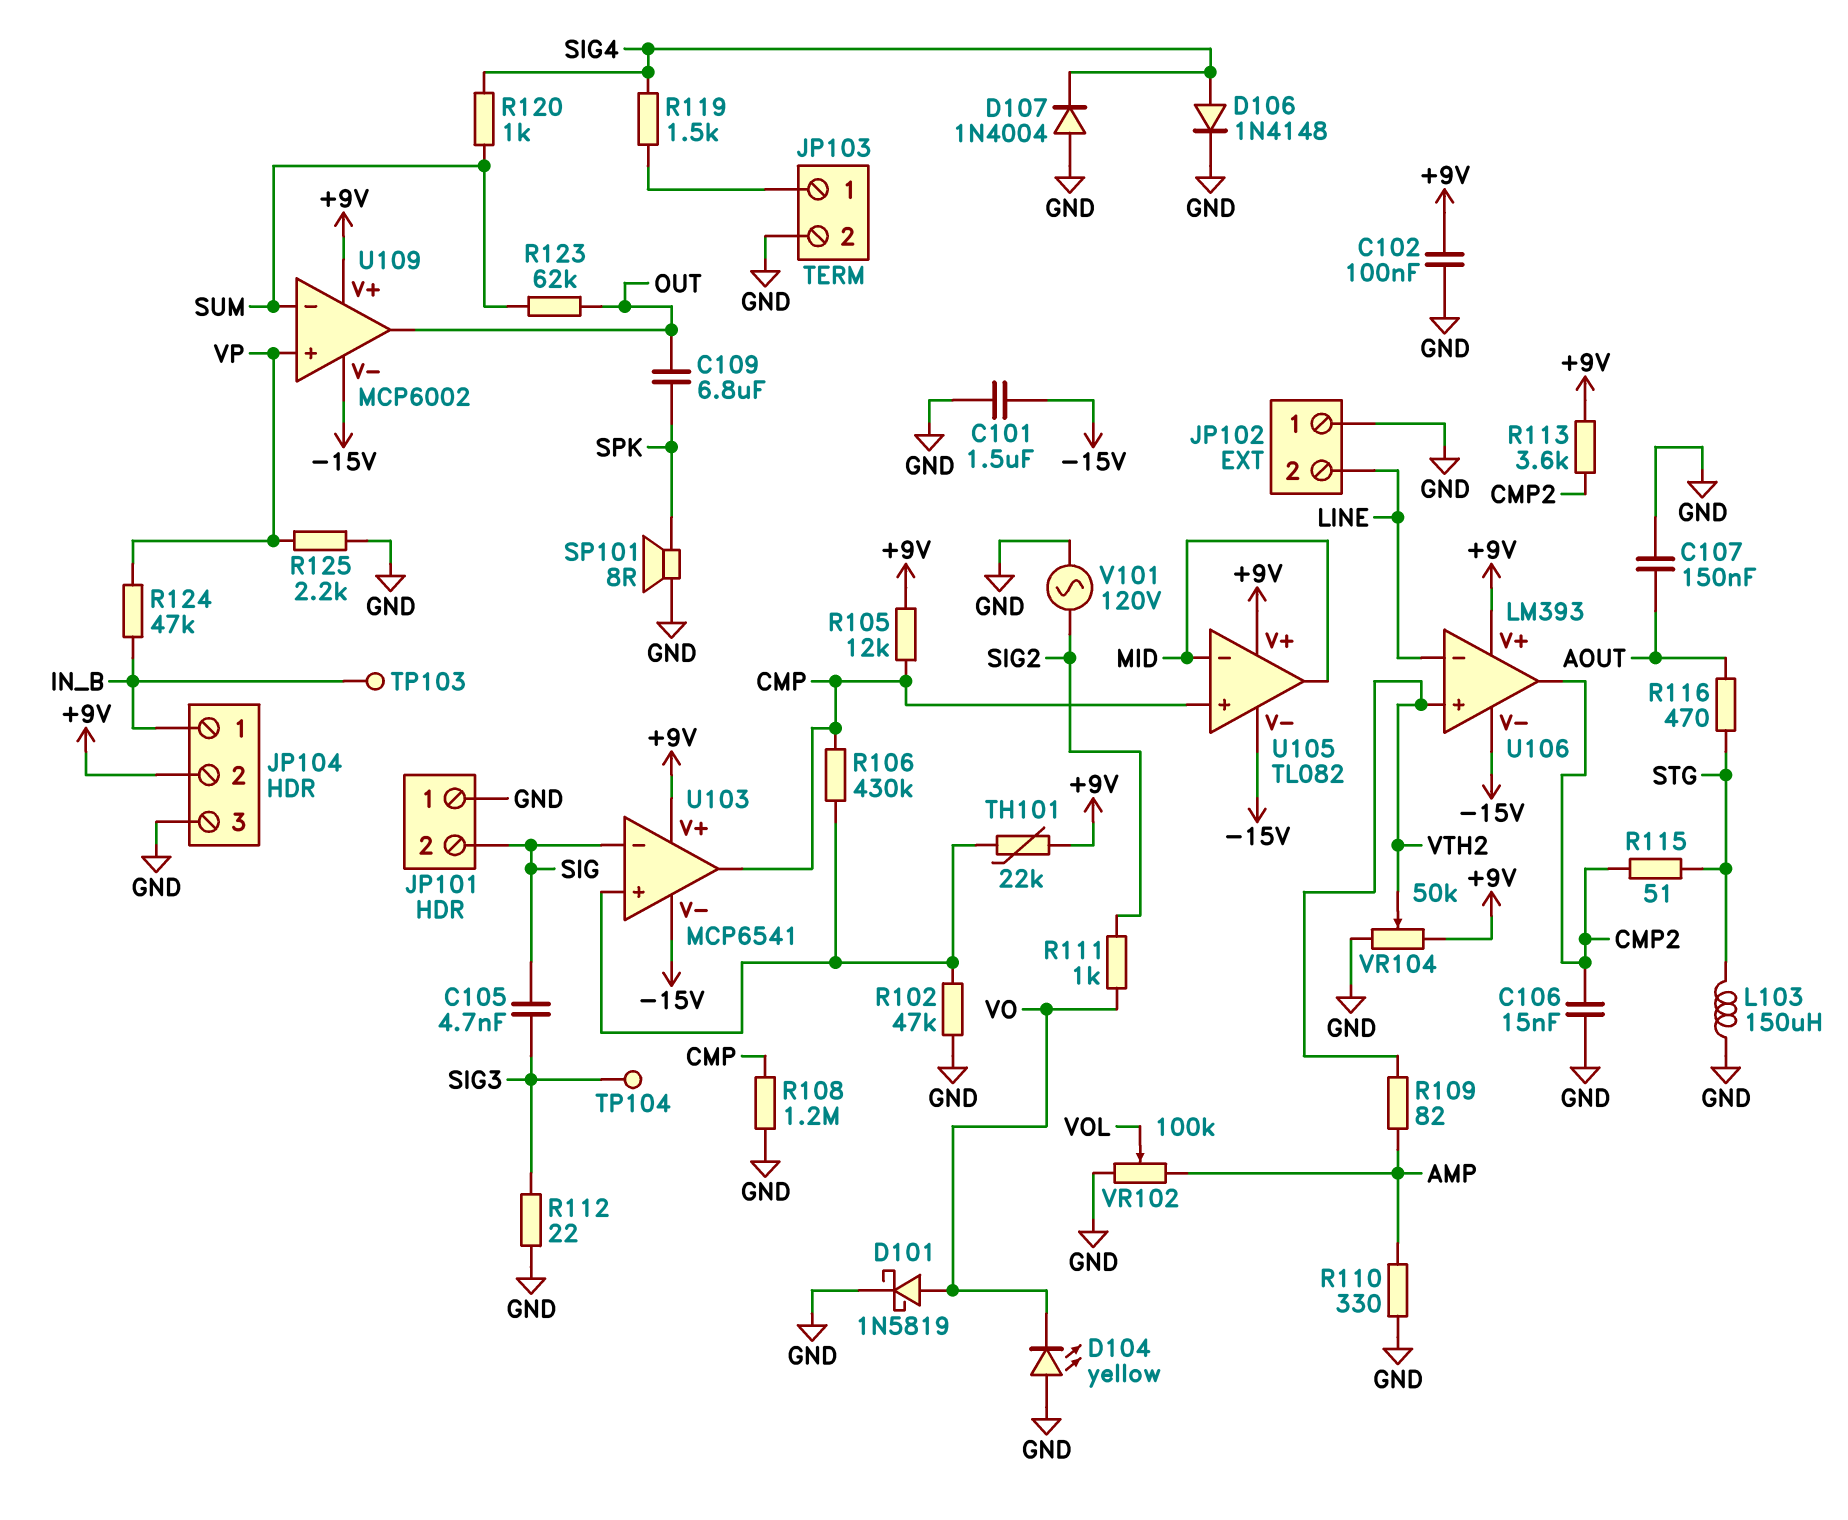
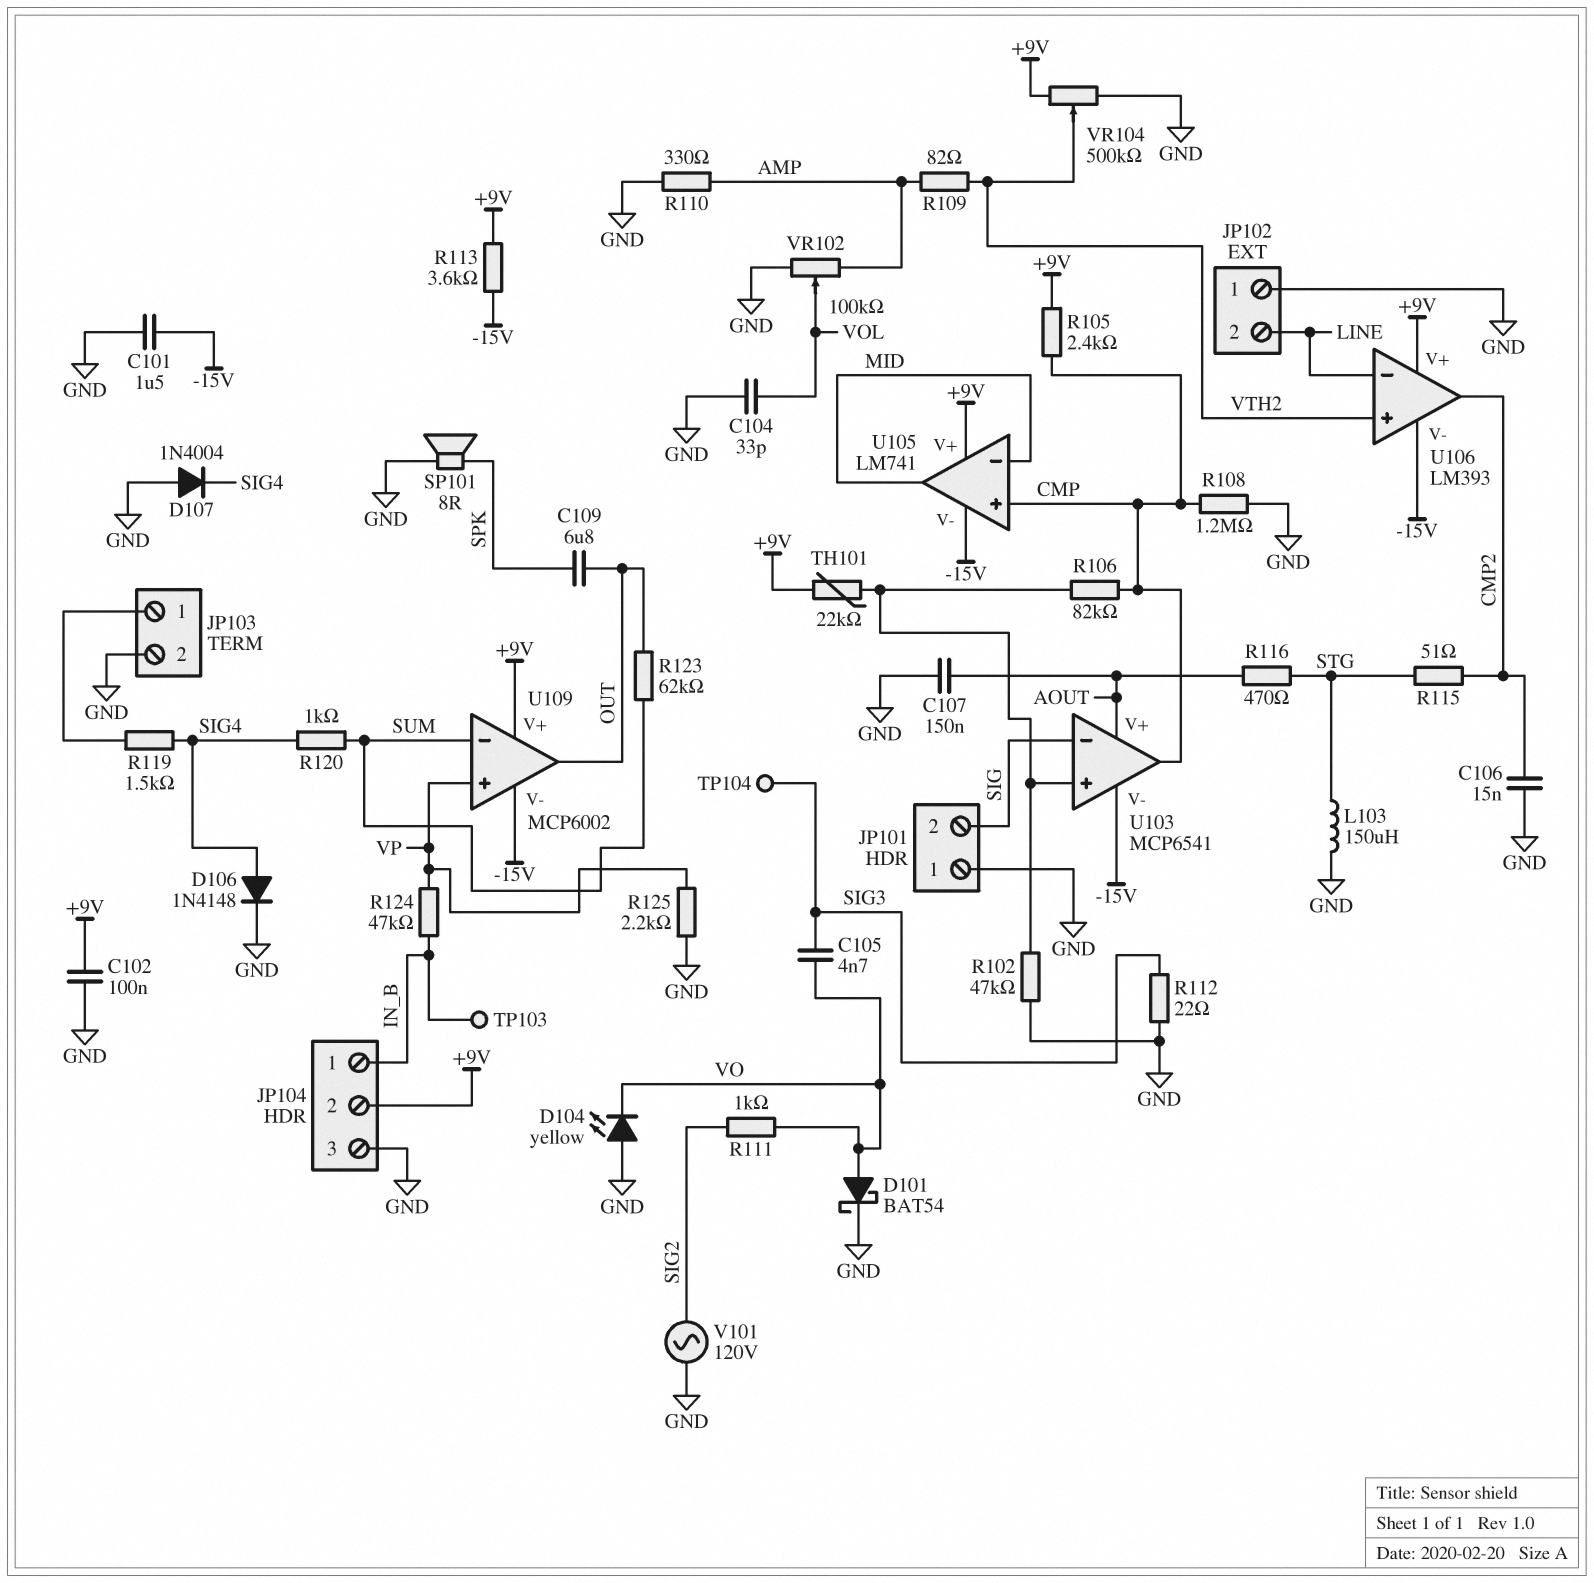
C104: none -> 33pF (GND, VOL)
C105: 4.7nF (SIG, SIG3) -> 4.7nF (SIG3, VO)
D101: schottky 1N5819 (A VO, K GND) -> schottky BAT54 (A VO, K GND)
R105: 12k (+9V, CMP) -> 2.4k (+9V, CMP)
R106: 430k (CMP, U103/in+) -> 82k (CMP, U103/in+)
R113: 3.6k (+9V, CMP2) -> 3.6k (+9V, -15V)
U103 pin V+: +9V -> AOUT
U105: TL082 -> LM741
VR104: 50k (+9V, GND, wiper VTH2) -> 500k (+9V, GND, wiper VTH2)

